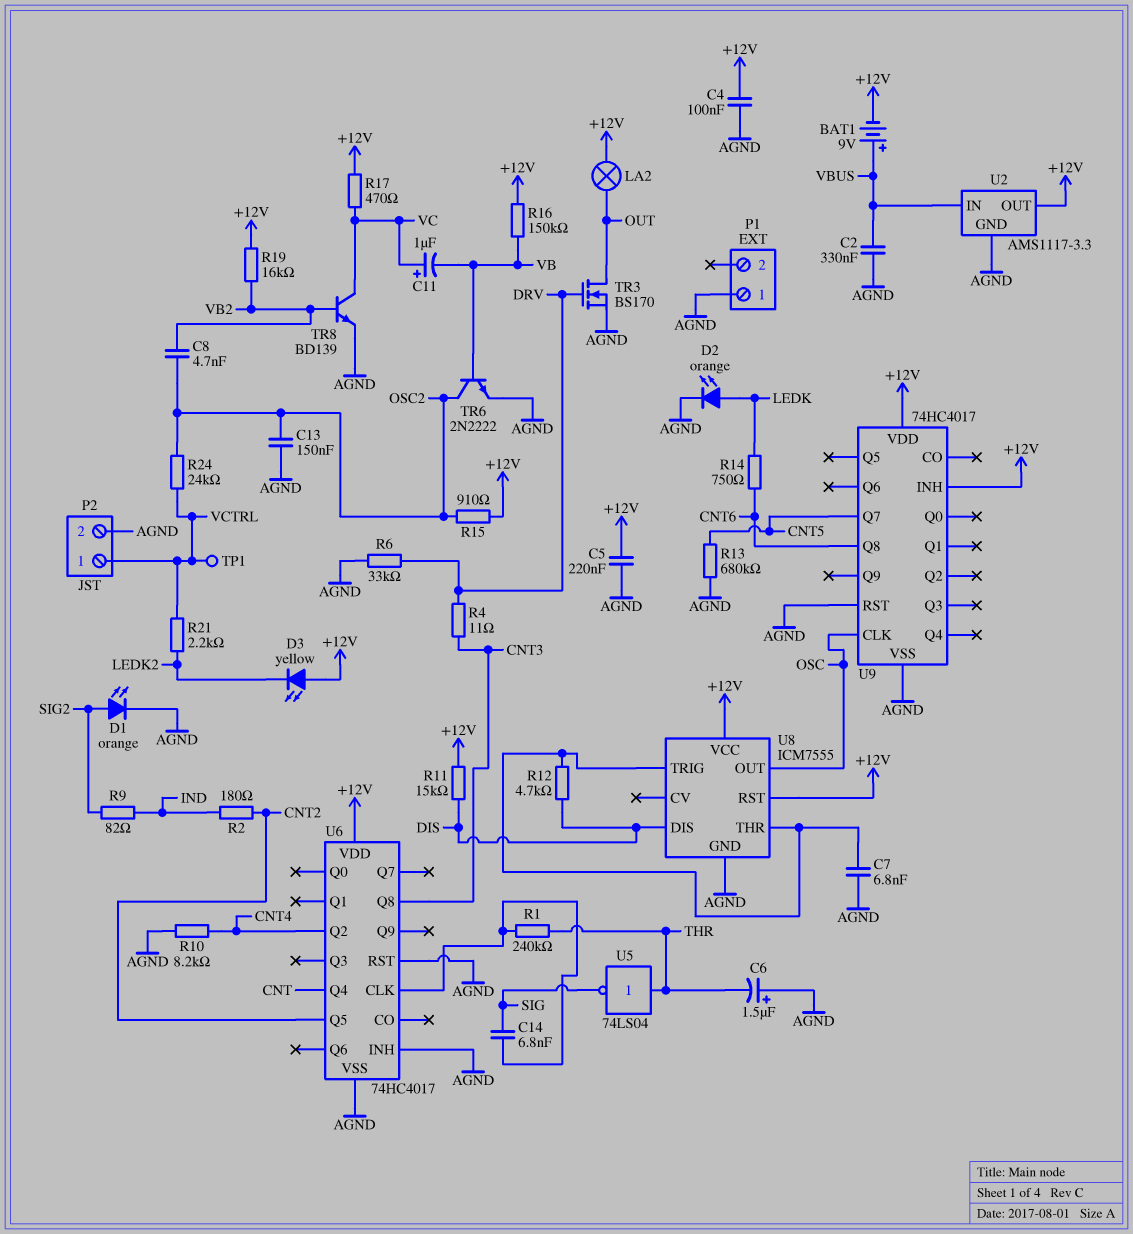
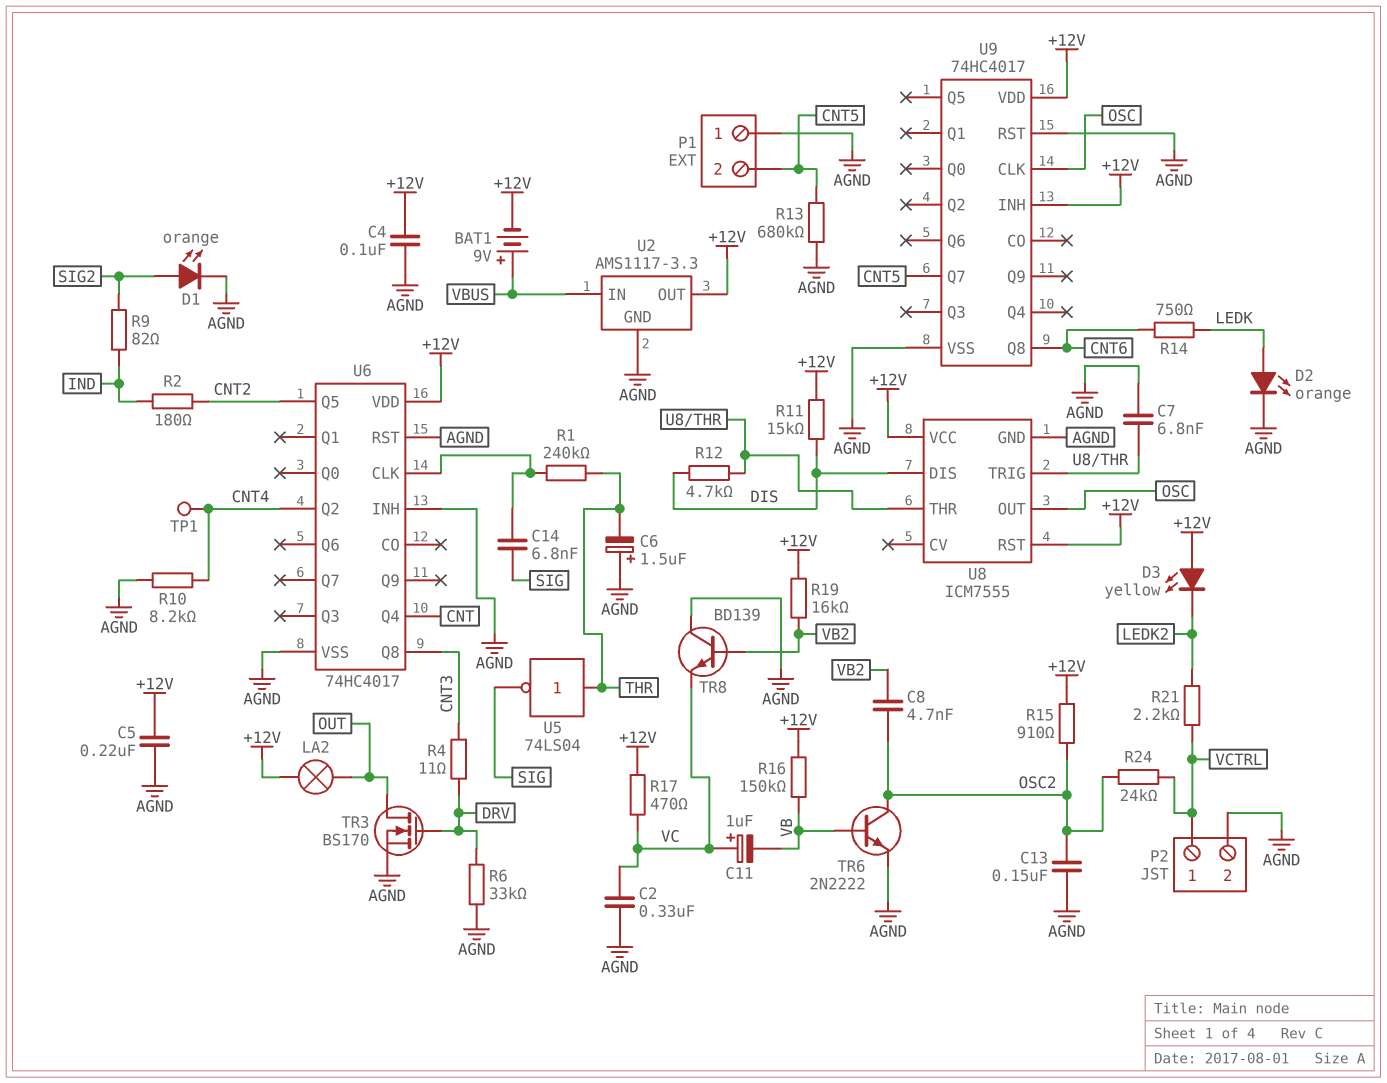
C2: 330nF (AGND, VBUS) -> 330nF (AGND, VC)
P1 pin 2: none -> CNT5
TP1: test point (VCTRL) -> test point (CNT4)
TR8: NPN BD139 (B VB2, C VC, E AGND) -> NPN BD139 (B VB2, C AGND, E VC)

